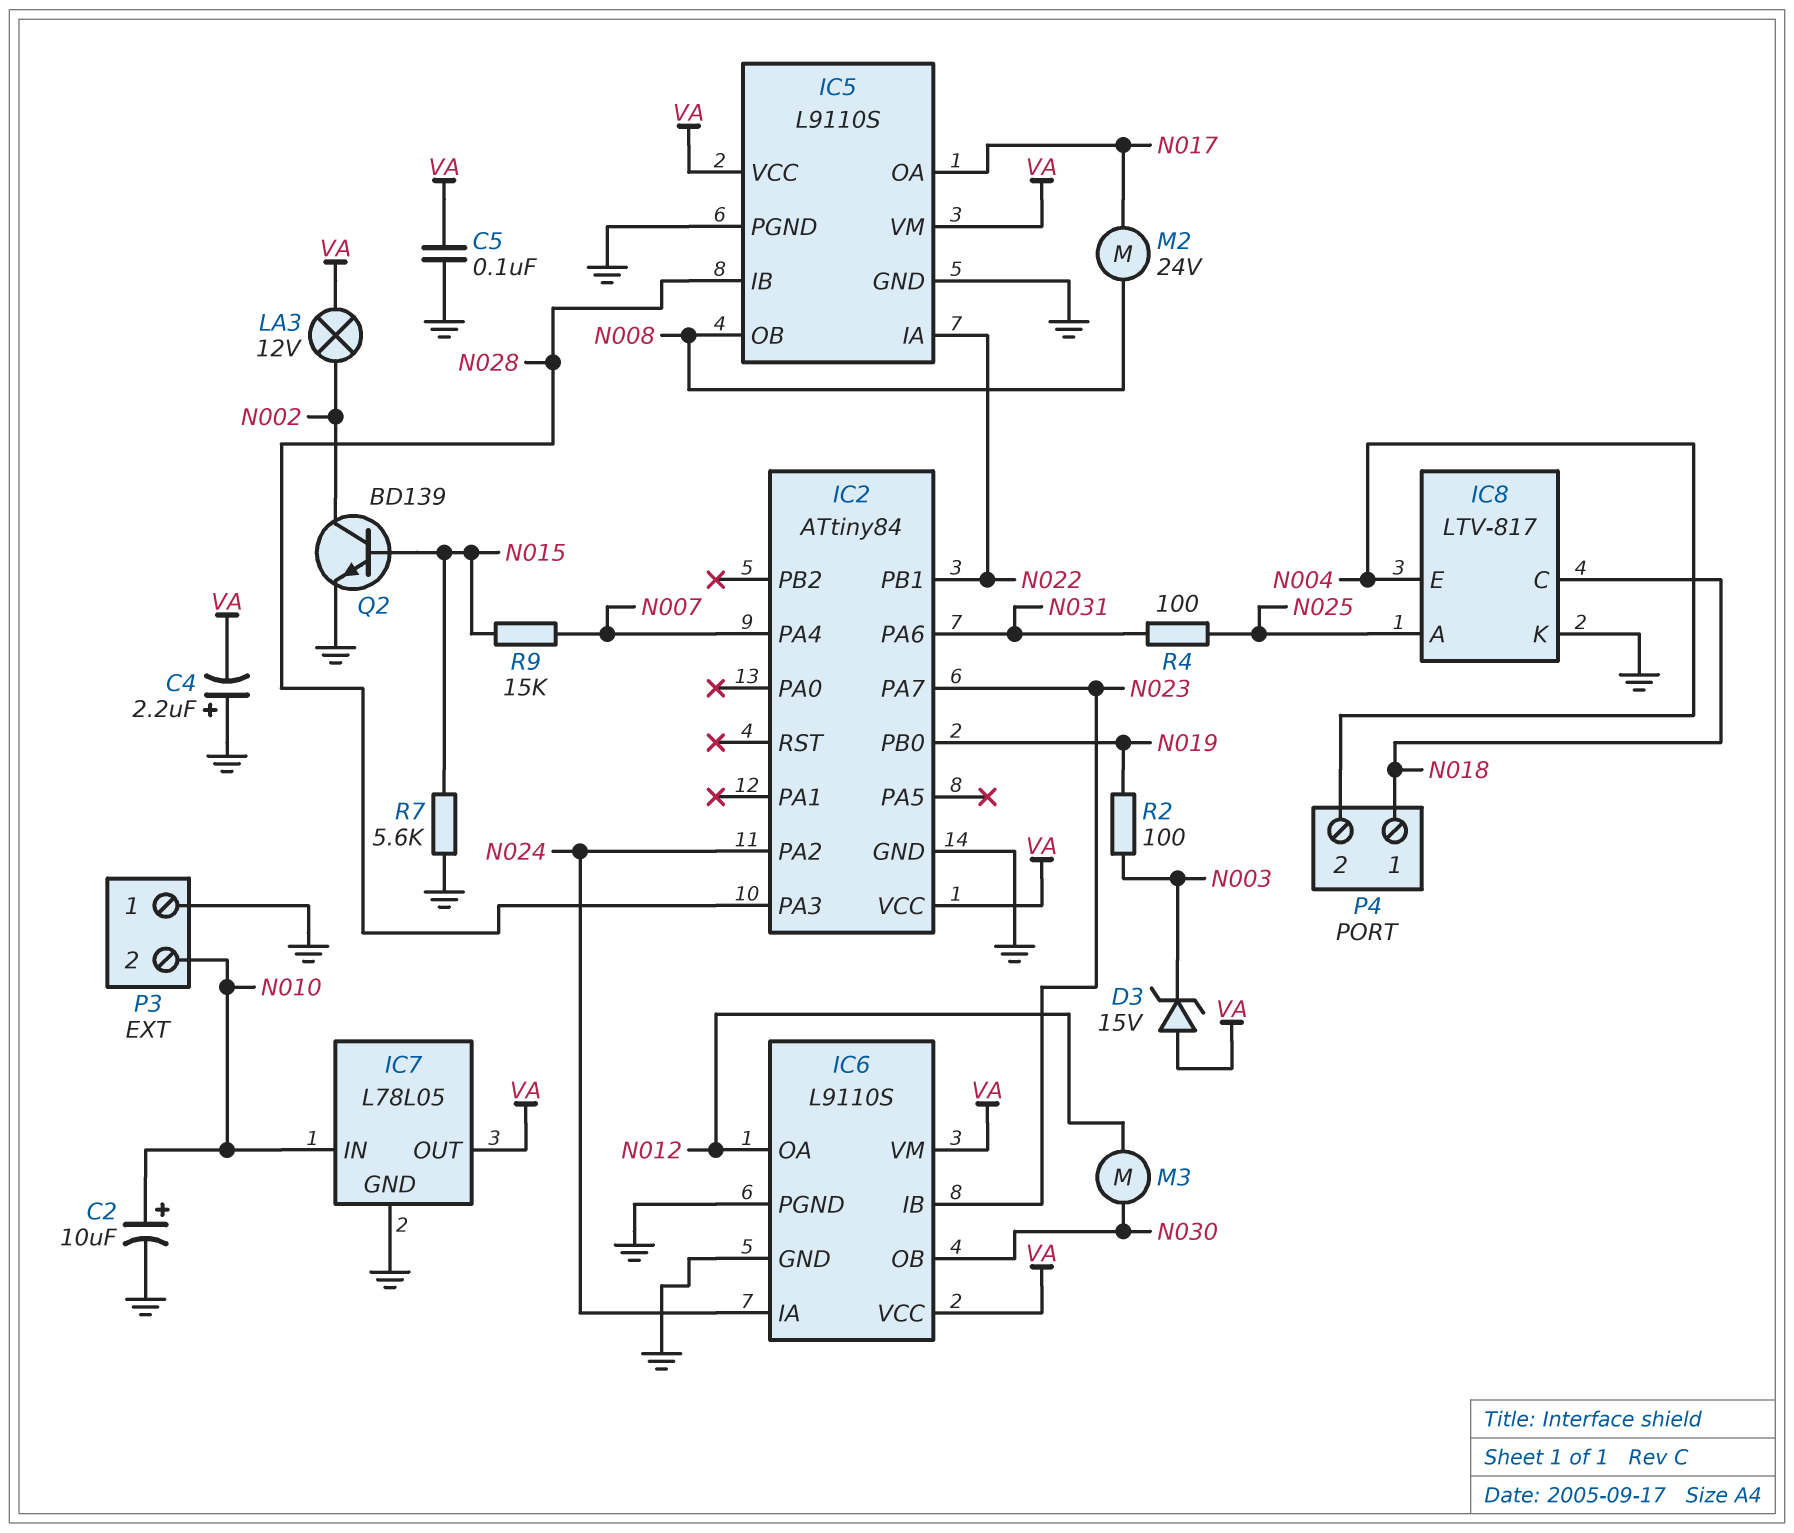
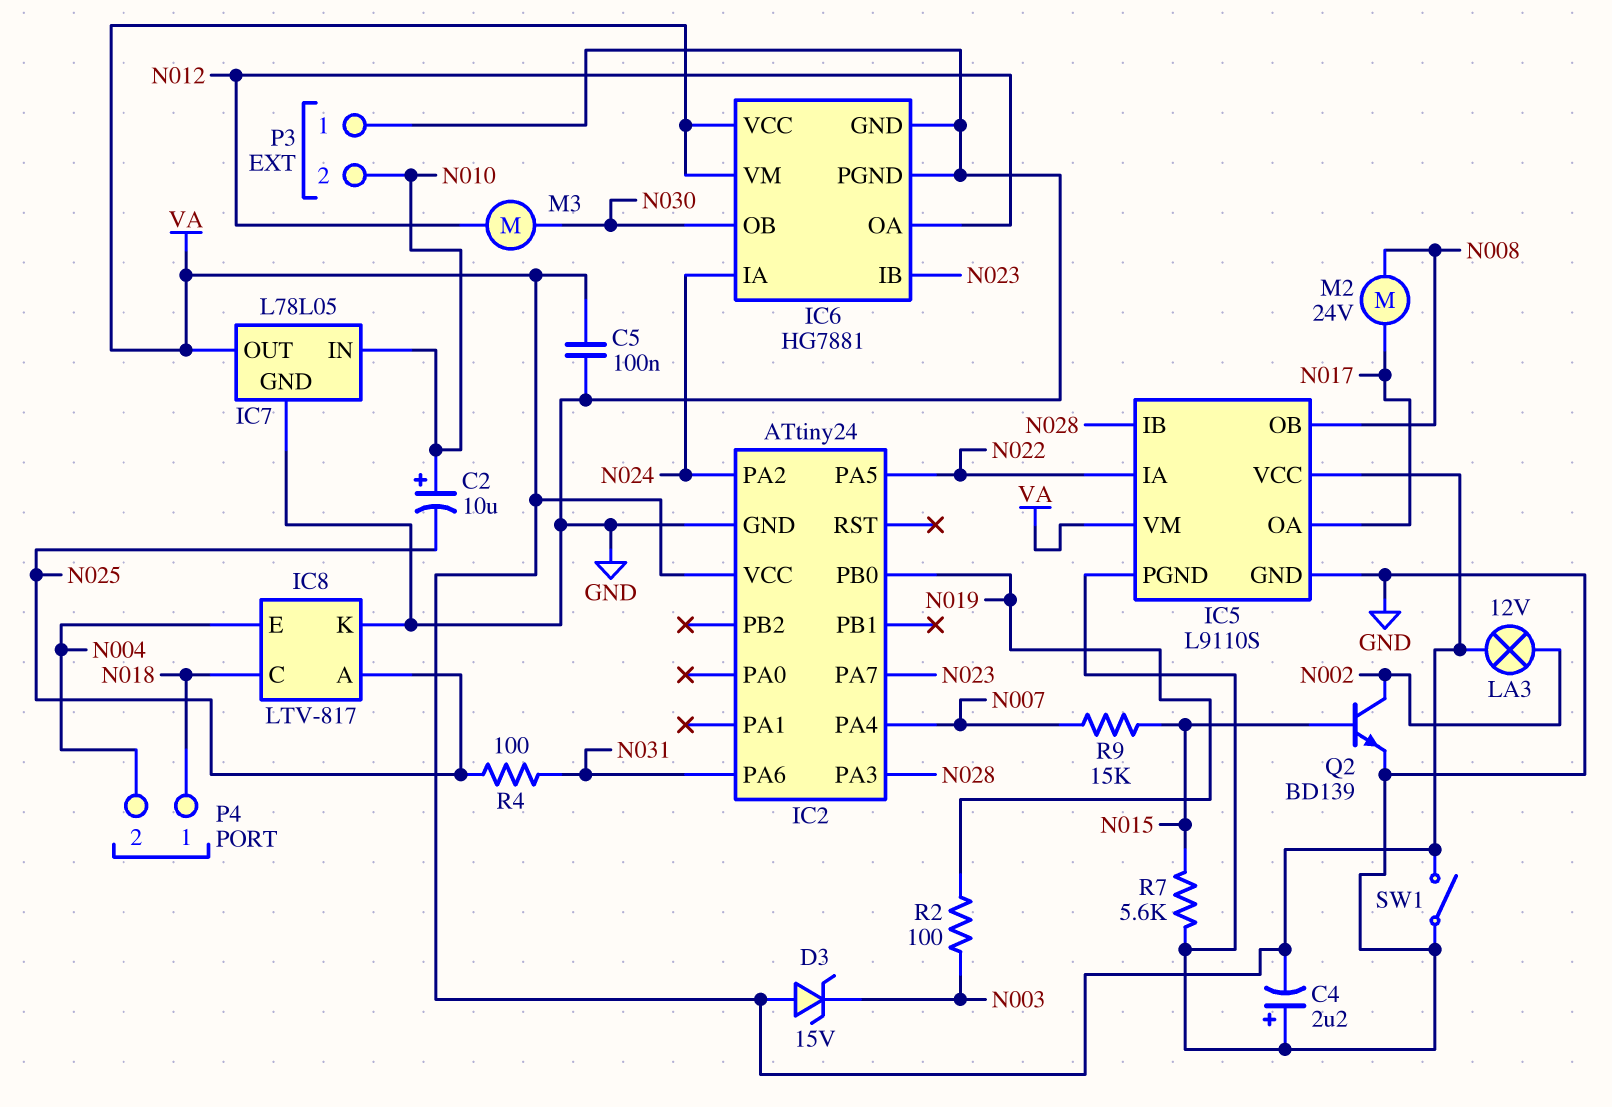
C2: 10uF (plus N010, minus GND) -> 10uF (plus N010, minus N025)
IC2: ATtiny84 -> ATtiny24
IC2 pin PA5: none -> N022
IC2 pin PB1: N022 -> none
IC6: L9110S -> HG7881
SW1: none -> switch (GND, VA)

